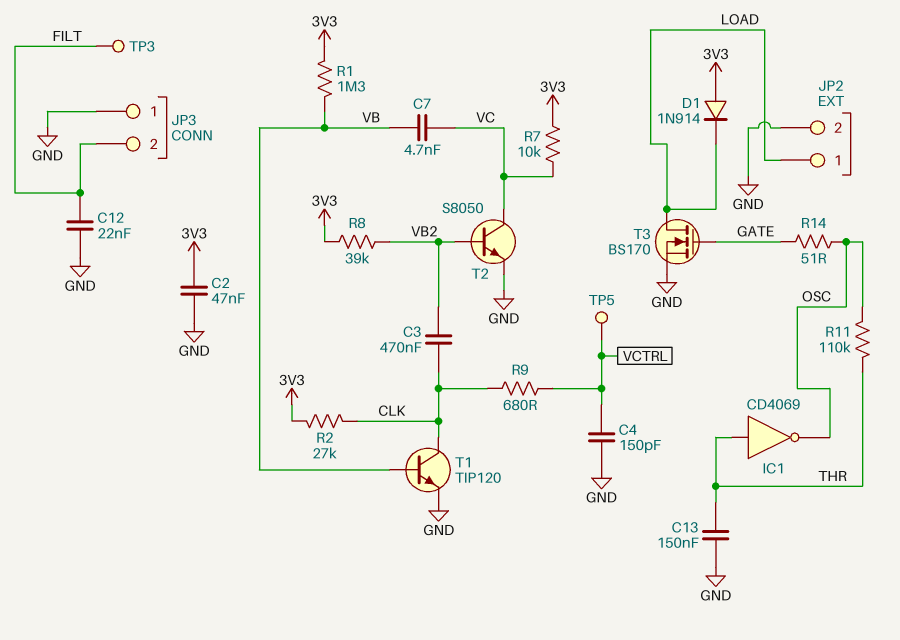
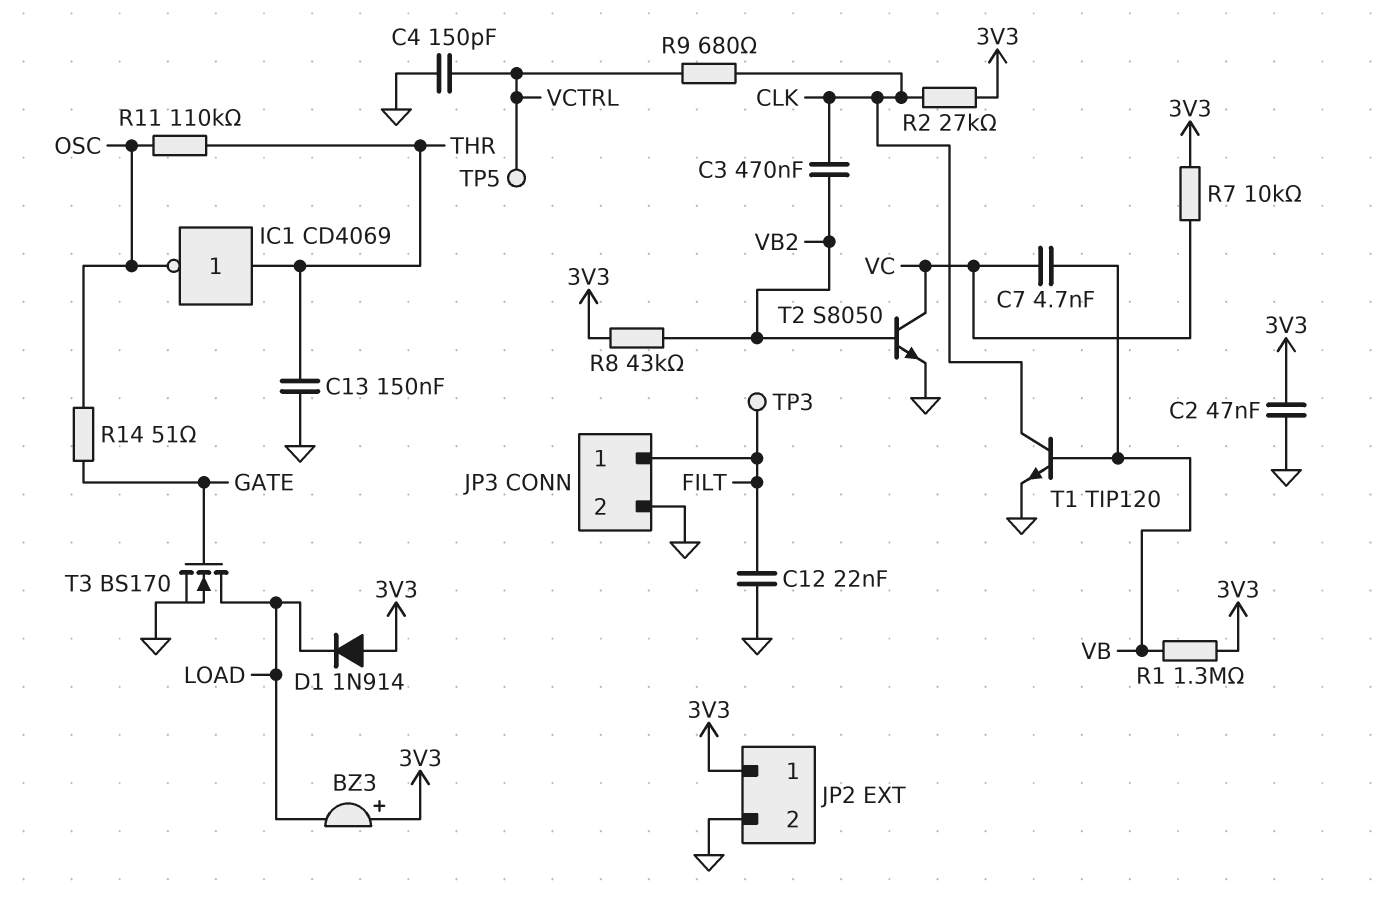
BZ3: none -> buzzer (plus 3V3, minus LOAD)
JP2 pin 1: LOAD -> 3V3
JP3 pin 1: GND -> FILT
JP3 pin 2: FILT -> GND
R8: 39k (3V3, VB2) -> 43k (3V3, VB2)

